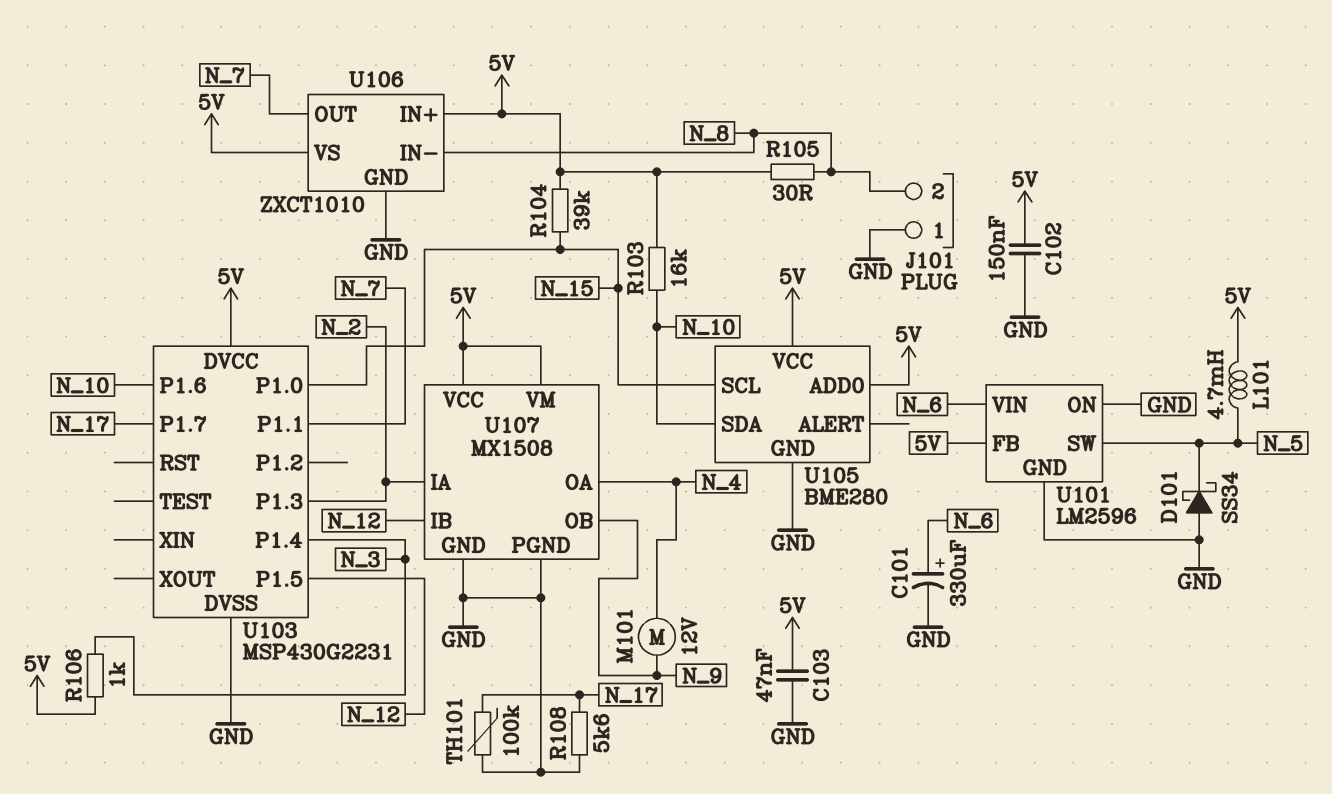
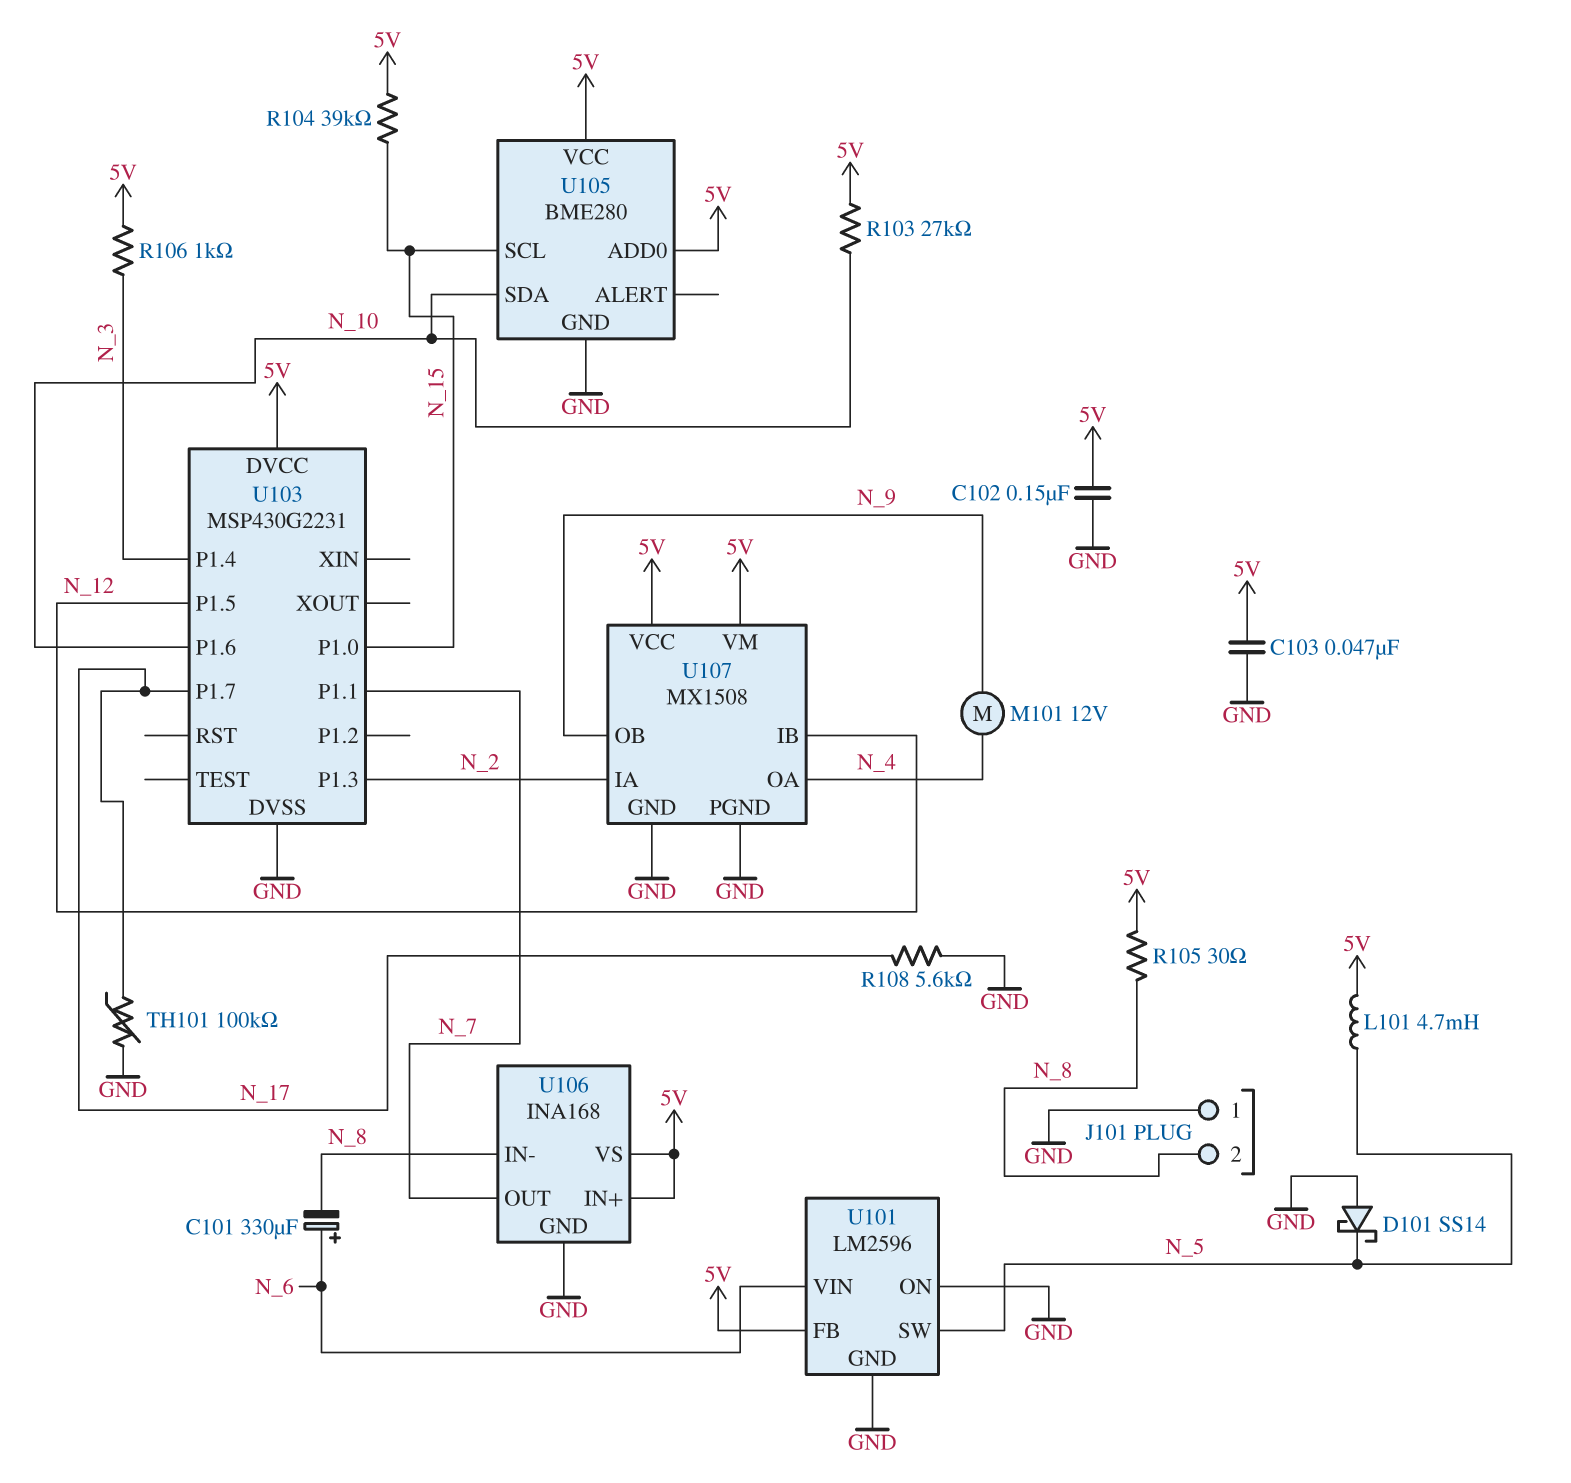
C101: 330uF (plus N_6, minus GND) -> 330uF (plus N_6, minus N_8)
D101: schottky SS34 (A GND, K N_5) -> schottky SS14 (A GND, K N_5)
R103: 16k (5V, N_10) -> 27k (5V, N_10)
U106: ZXCT1010 -> INA168

